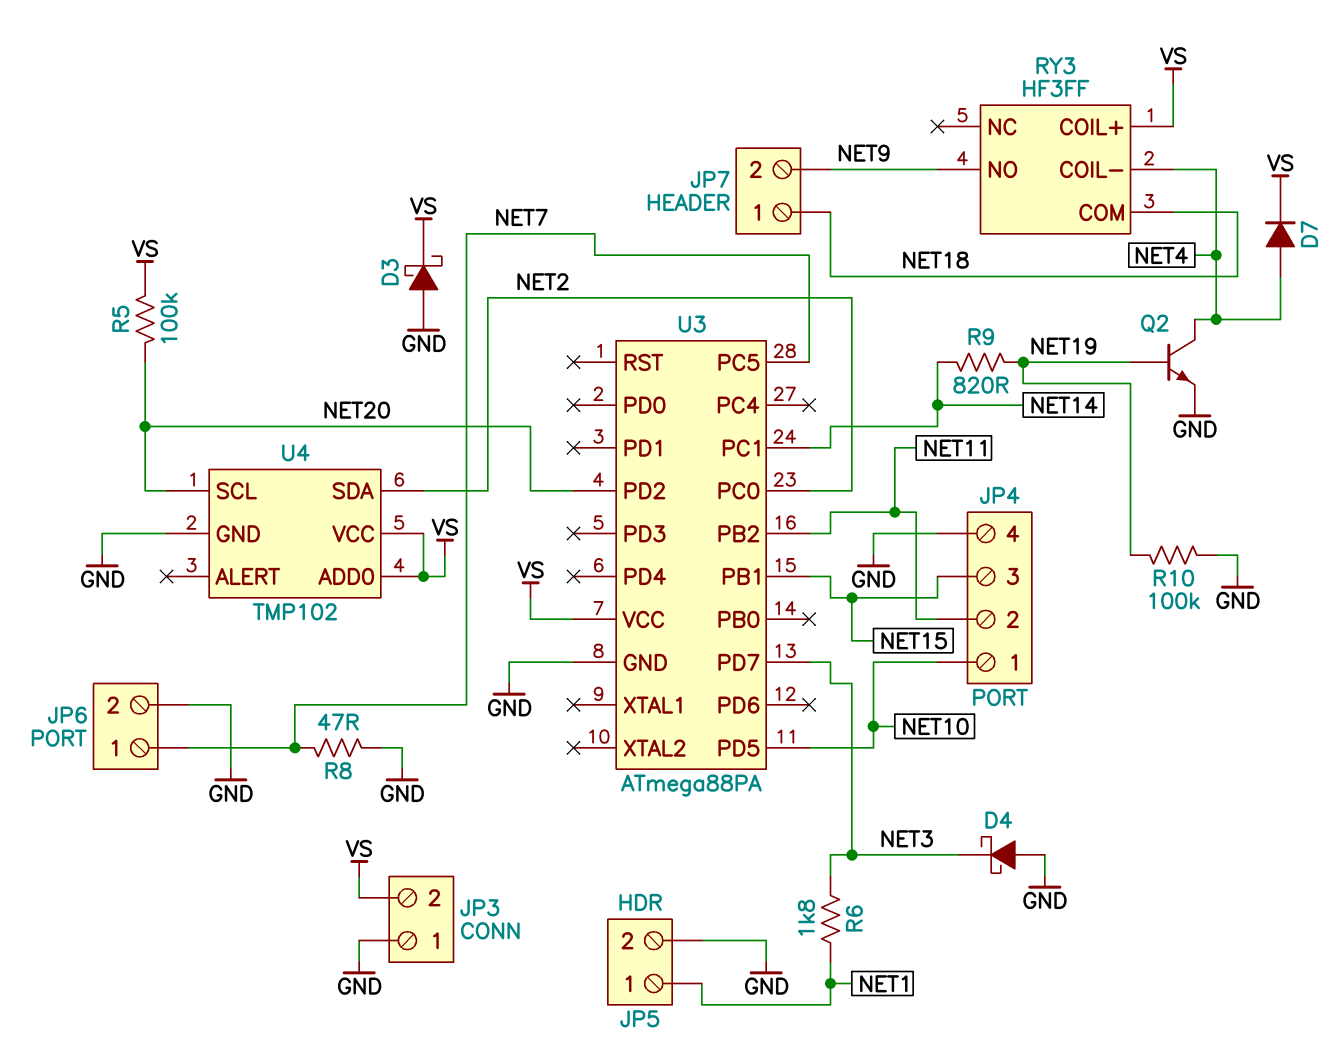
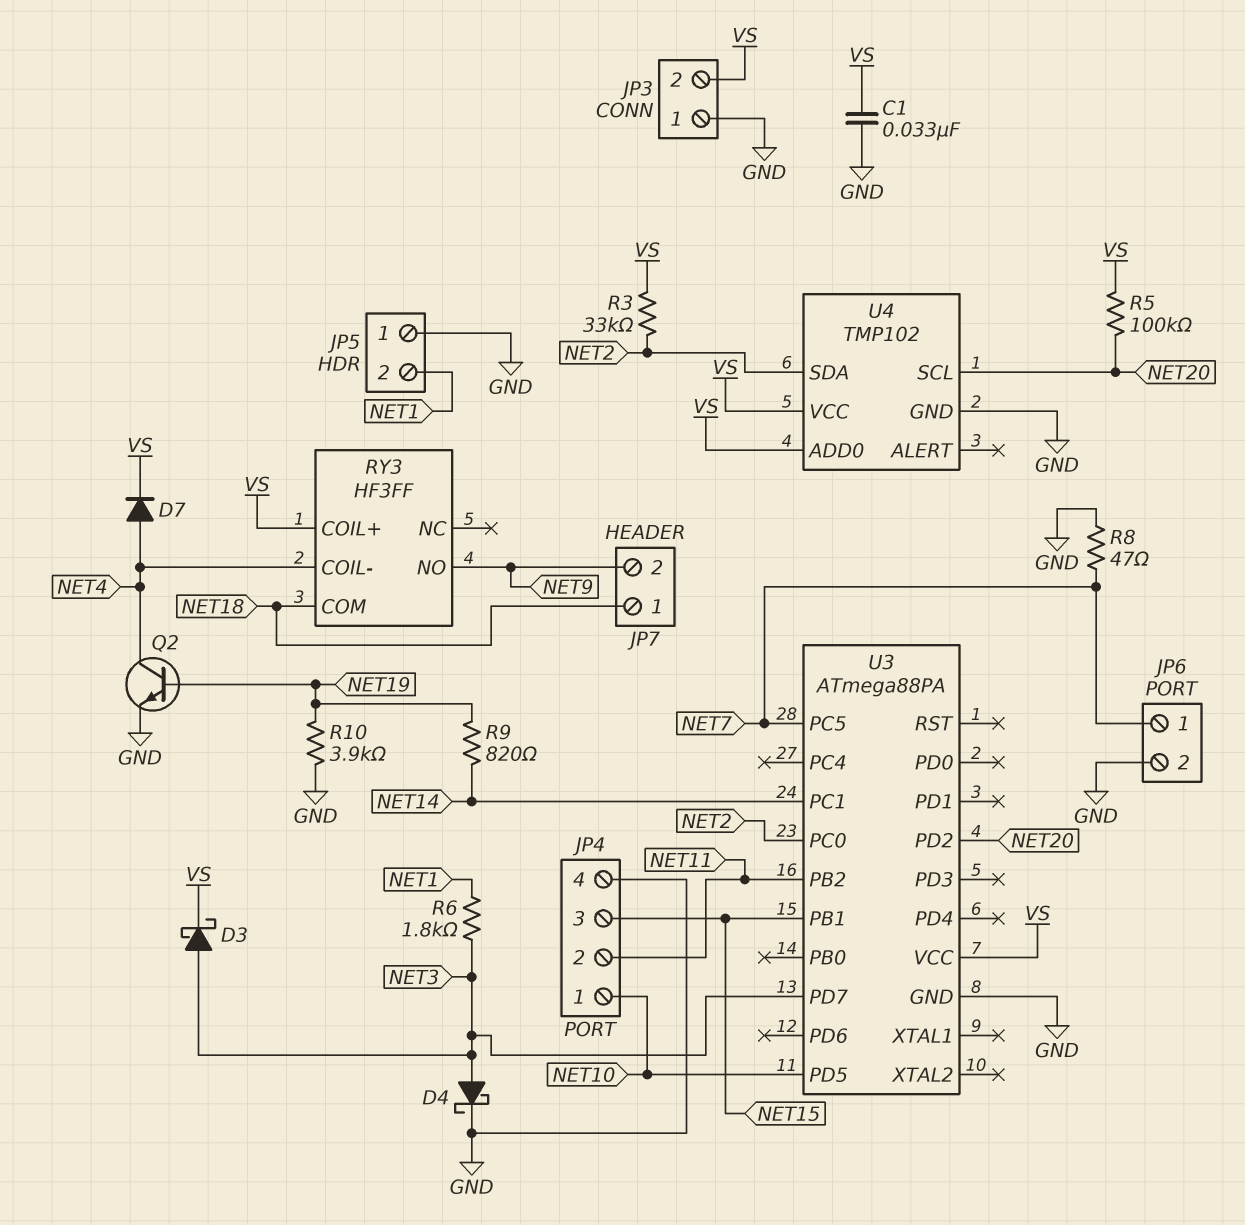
C1: none -> 33nF (GND, VS)
D3: schottky (A GND, K VS) -> schottky (A NET3, K VS)
D4: schottky (A GND, K NET3) -> schottky (A NET3, K GND)
JP5 pin 1: NET1 -> GND
JP5 pin 2: GND -> NET1
R3: none -> 33k (NET2, VS)
R10: 100k (GND, NET19) -> 3.9k (GND, NET19)

